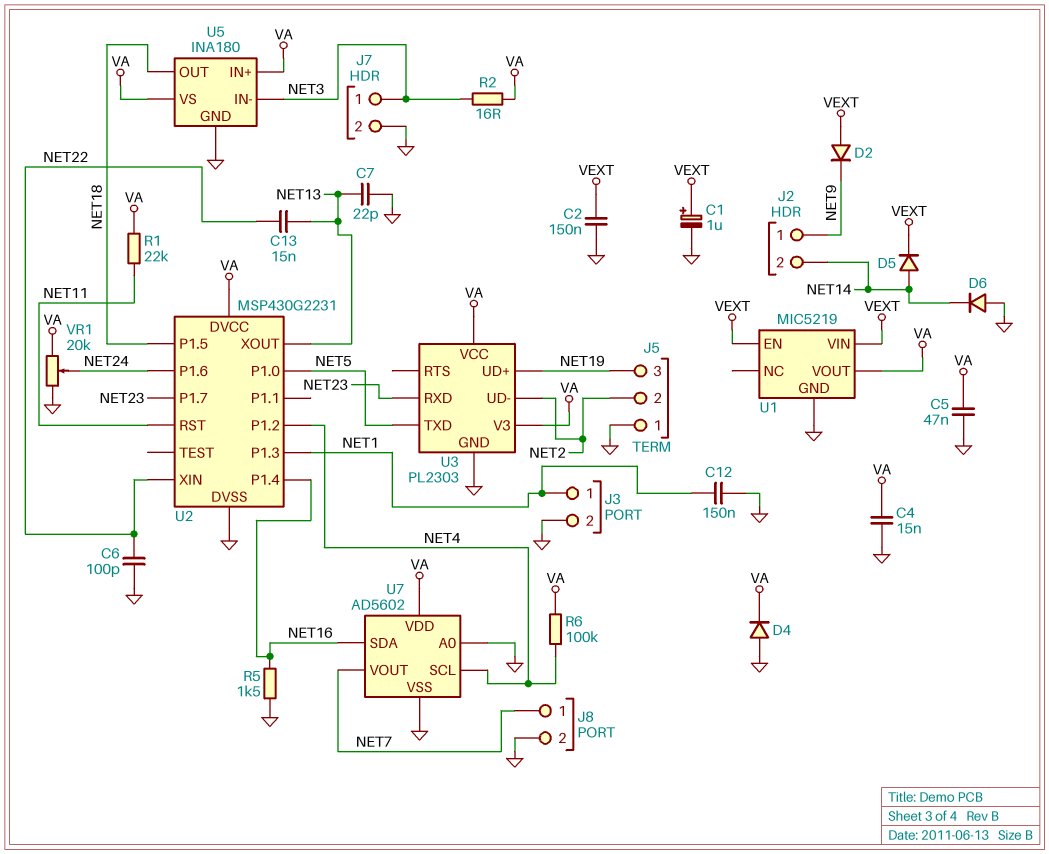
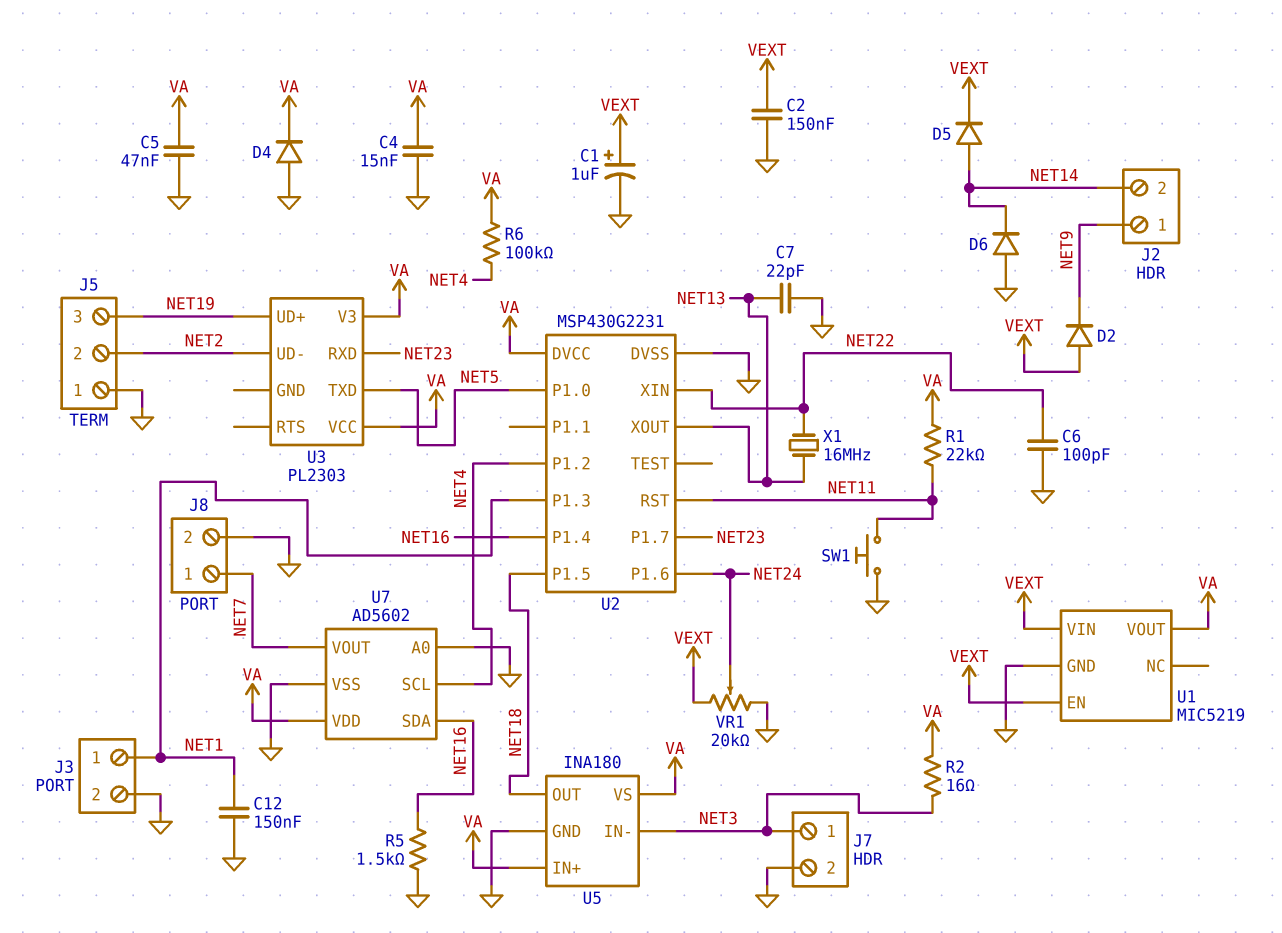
C13: 15nF (NET13, NET22) -> none
SW1: none -> button (GND, NET11)
U3 pin GND: GND -> none
VR1: 20k (GND, VA, wiper NET24) -> 20k (GND, VEXT, wiper NET24)
X1: none -> 16MHz (NET13, NET22)

